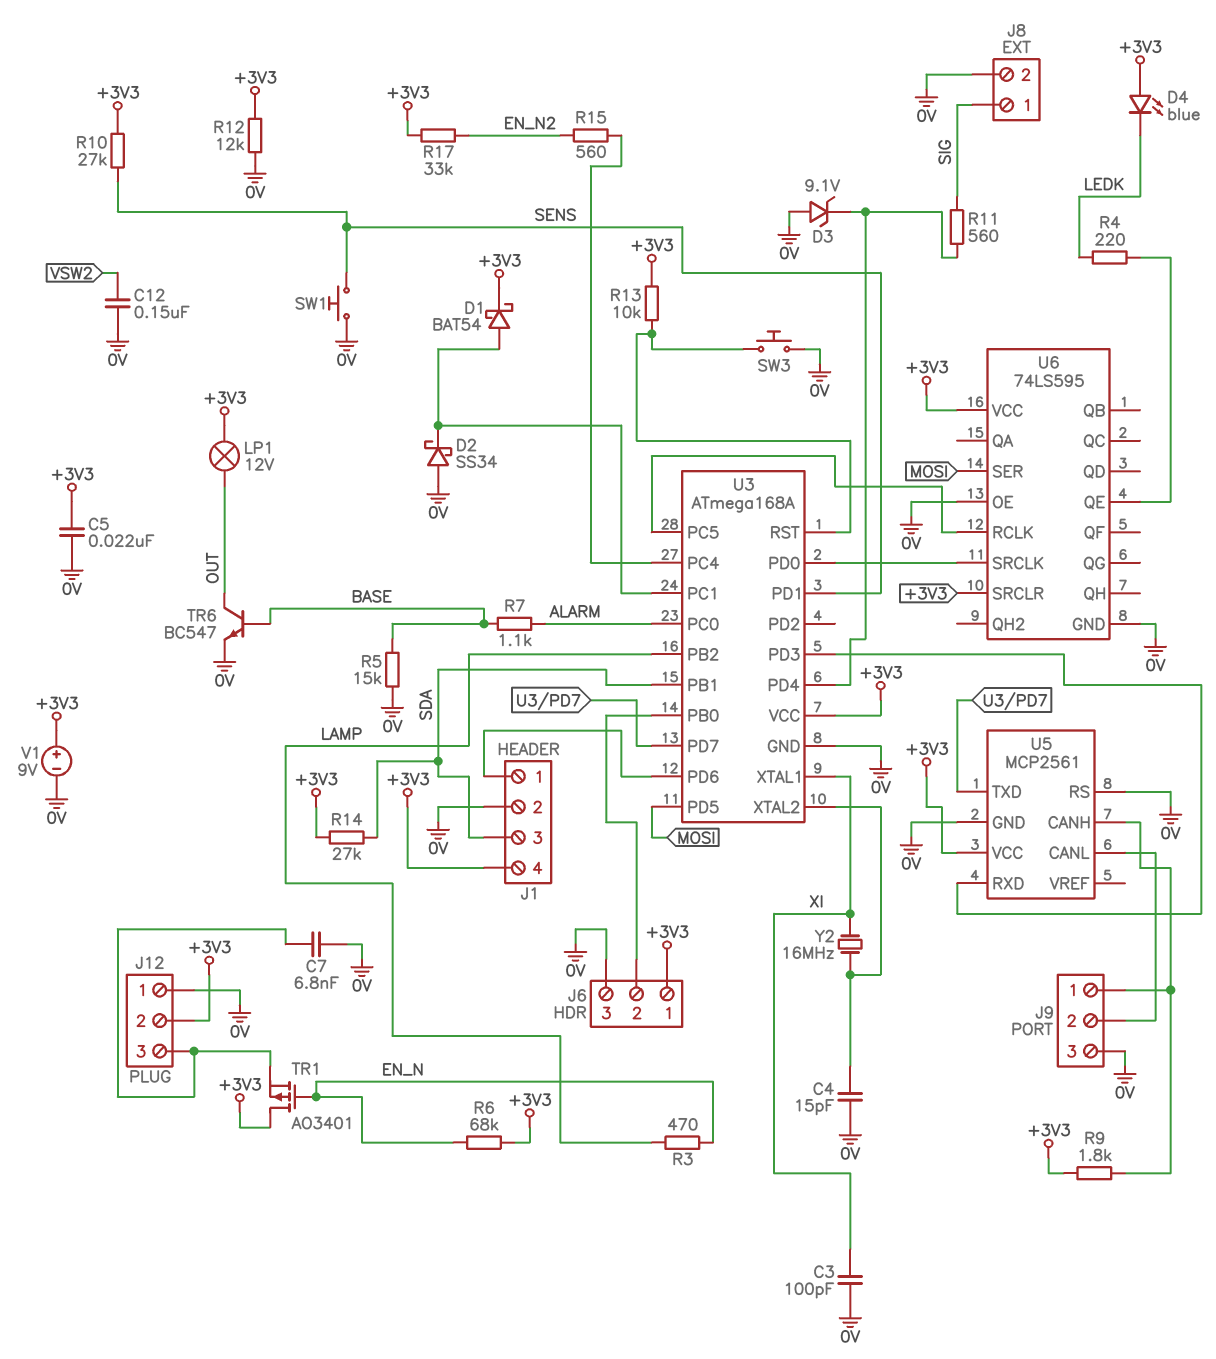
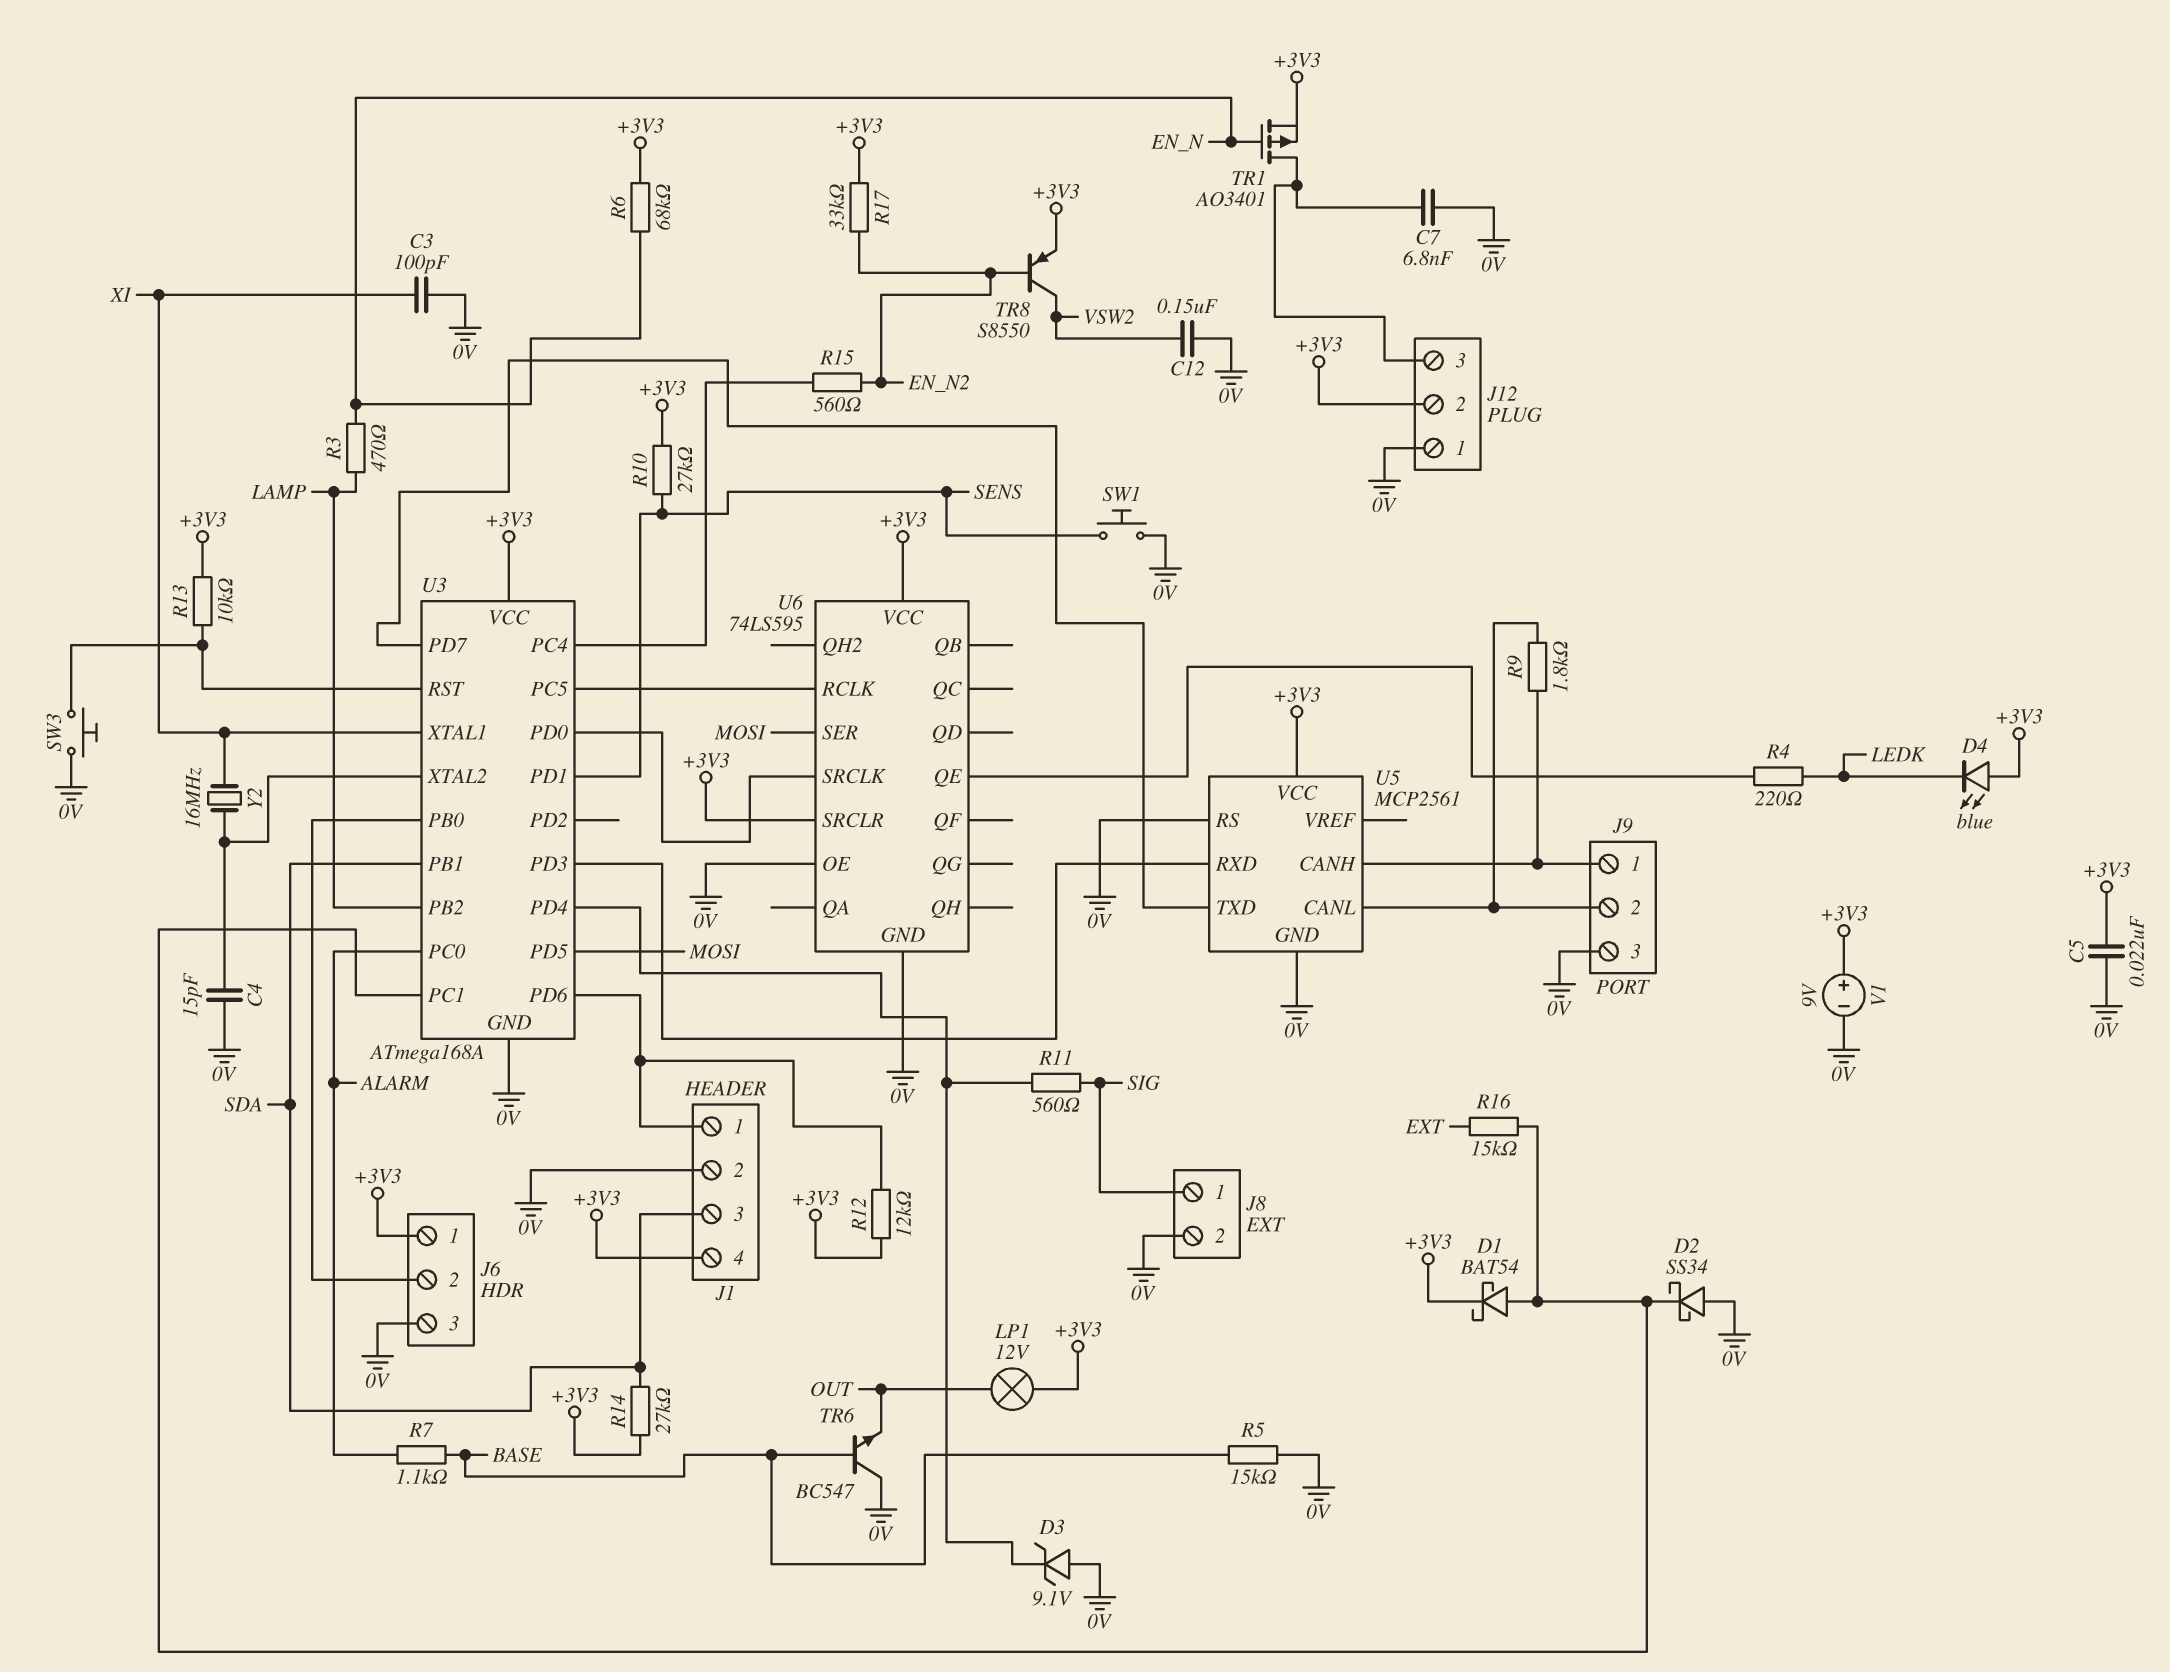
R9: 1.8k (+3V3, J9/1) -> 1.8k (J9/1, J9/2)
R12: 12k (+3V3, 0V) -> 12k (+3V3, J1/1)
R16: none -> 15k (EXT, U3/PC1)
TR1: PMOS AO3401 (G EN_N, D +3V3, S J12/3) -> PMOS AO3401 (G EN_N, D J12/3, S +3V3)
TR6: NPN BC547 (B BASE, C OUT, E 0V) -> NPN BC547 (B BASE, C 0V, E OUT)
TR8: none -> PNP S8550 (B EN_N2, C VSW2, E +3V3)

